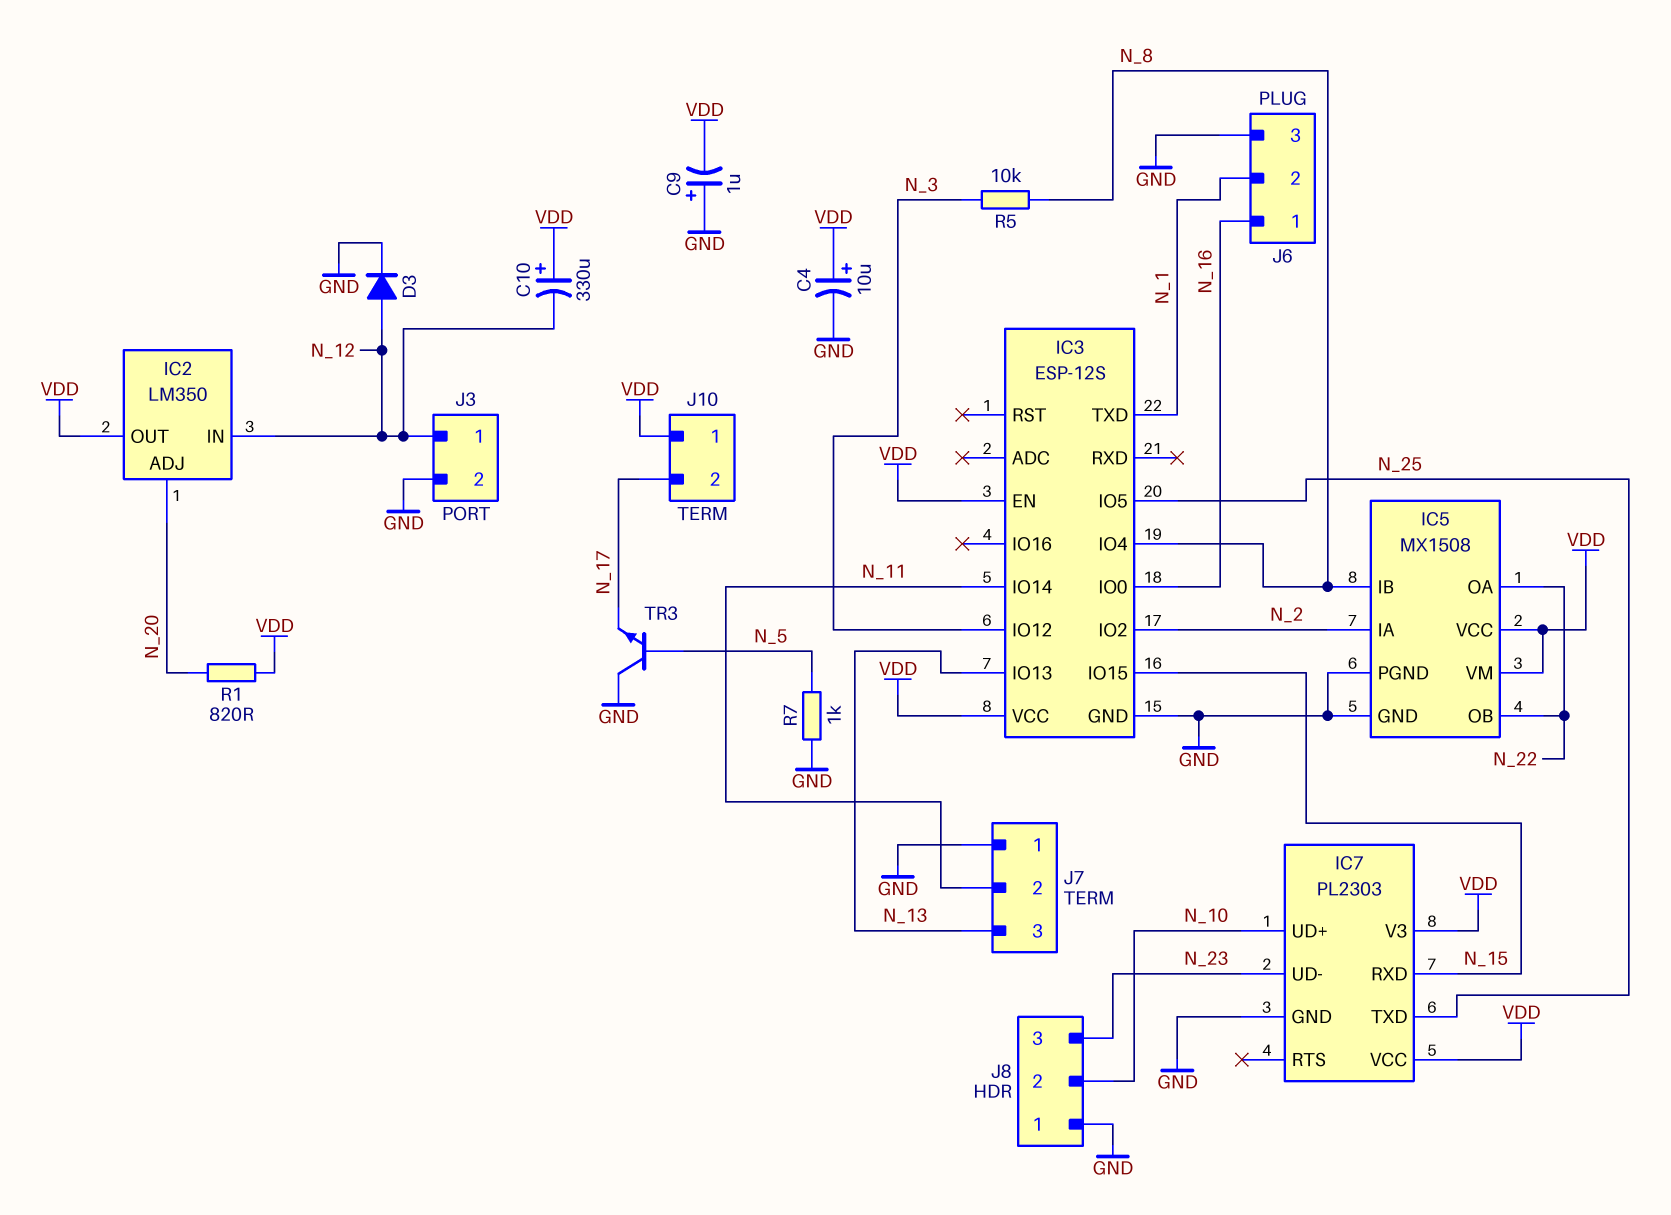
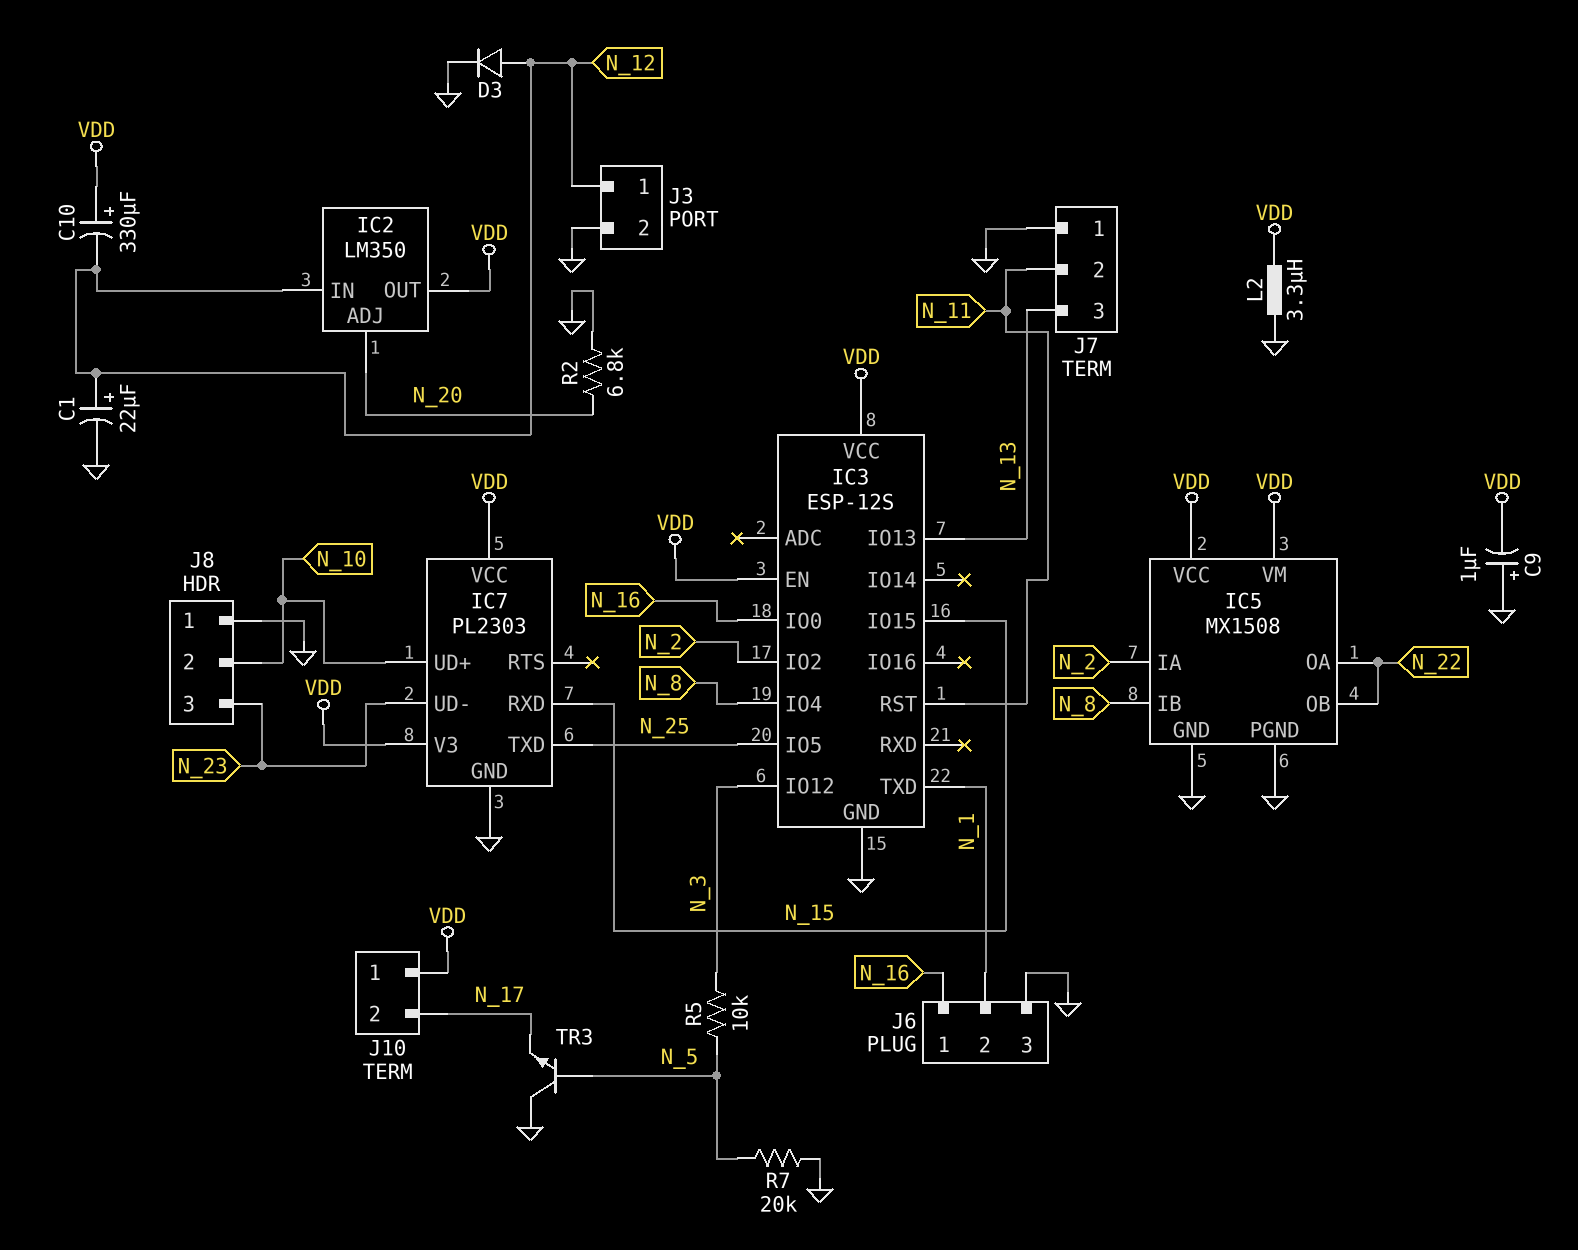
C1: none -> 22uF (plus N_12, minus GND)
C4: 10uF (plus VDD, minus GND) -> none
IC3 pin IO14: N_11 -> none
IC3 pin RST: none -> N_11
L2: none -> 3.3uH (GND, VDD)
R1: 820 (N_20, VDD) -> none
R2: none -> 6.8k (GND, N_20)
R5: 10k (N_3, N_8) -> 10k (N_3, N_5)
R7: 1k (GND, N_5) -> 20k (GND, N_5)

